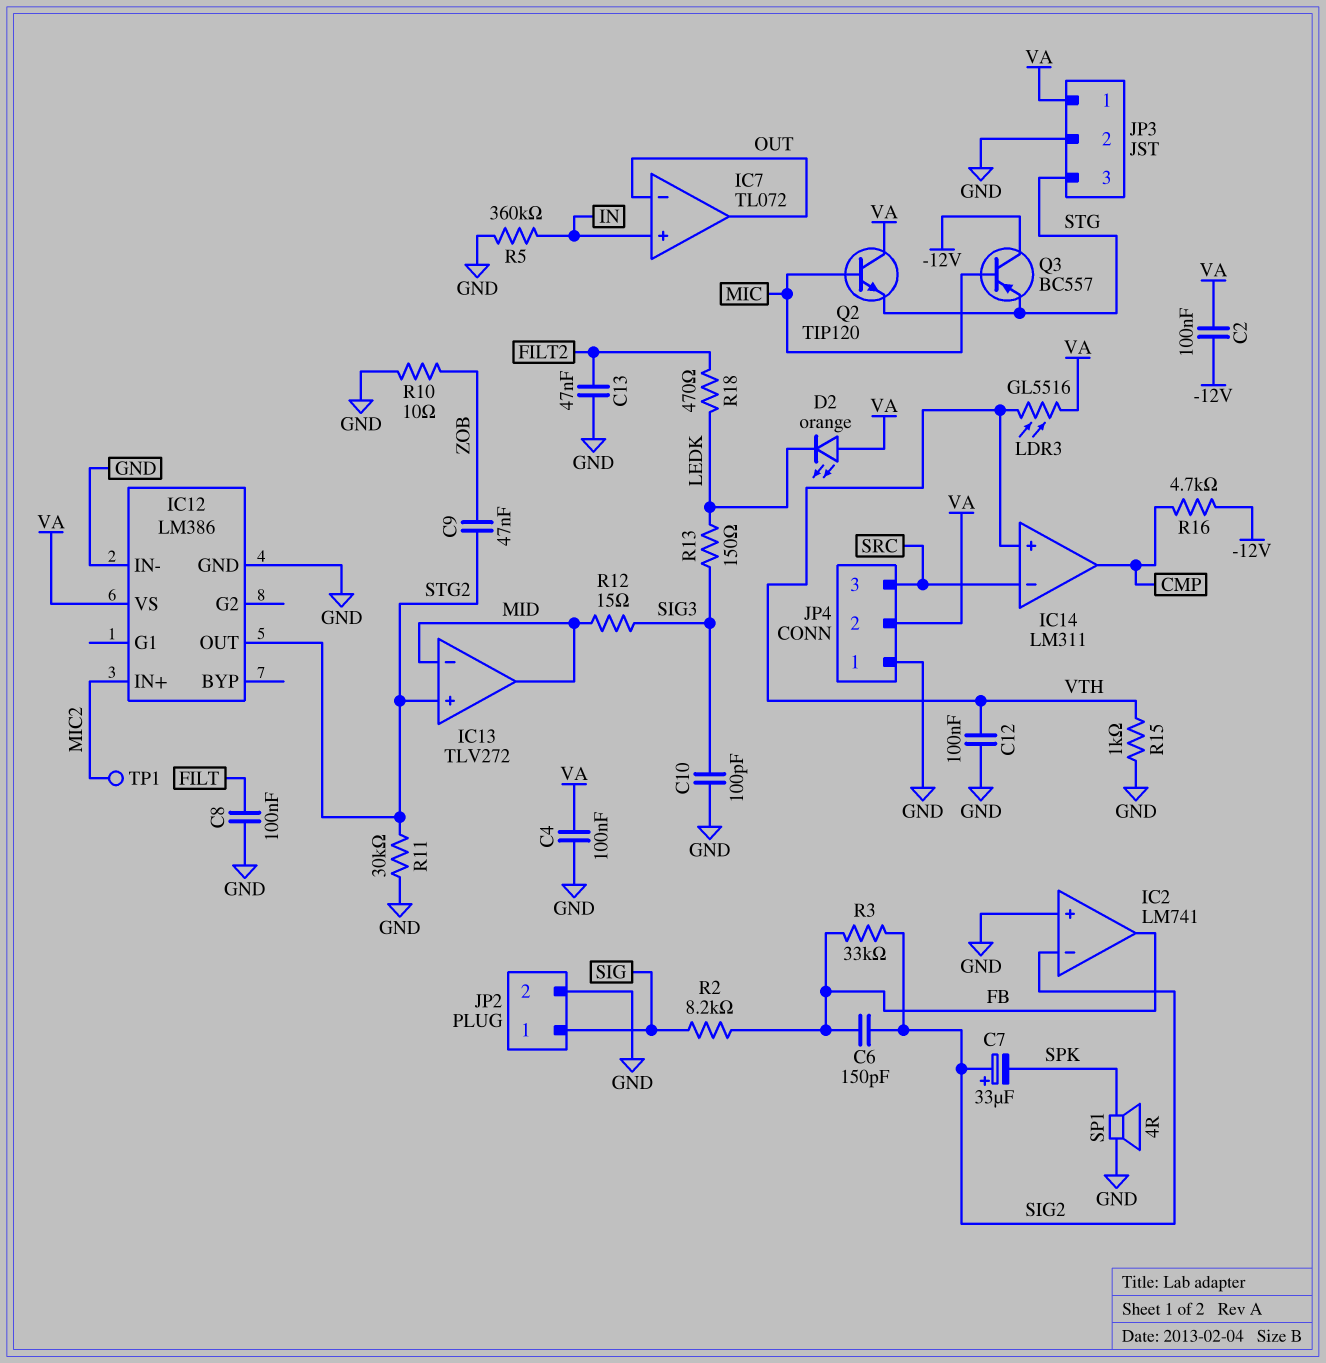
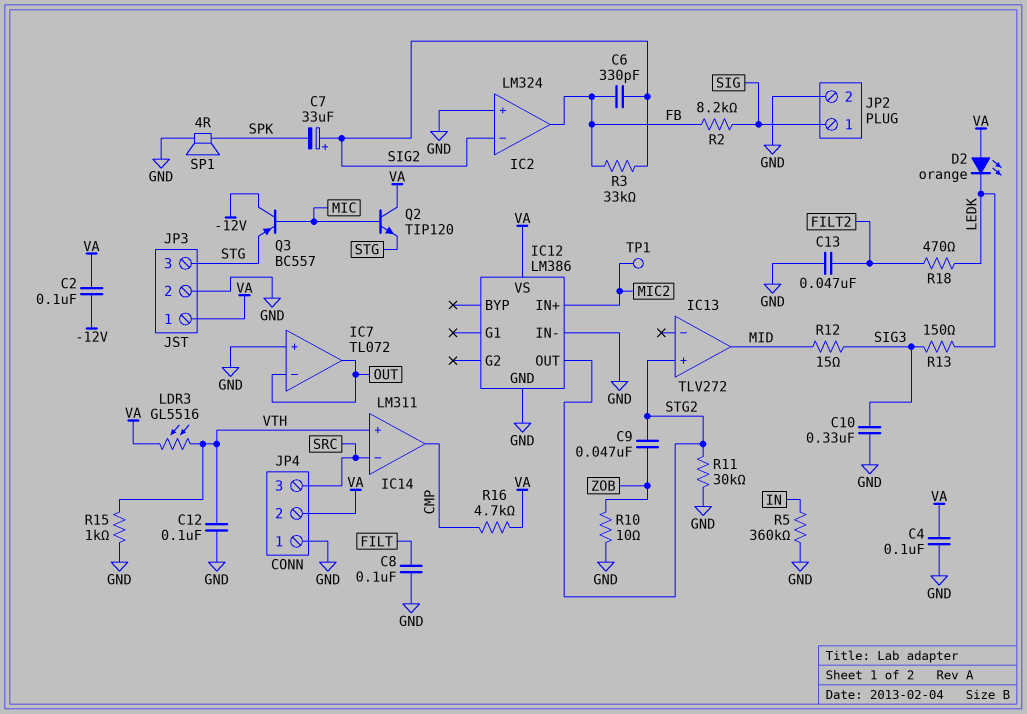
C6: 150pF (FB, SIG2) -> 330pF (FB, SIG2)
C10: 100pF (GND, SIG3) -> 330nF (GND, SIG3)
IC2: LM741 -> LM324
IC7 pin in+: IN -> GND
IC13 pin in-: MID -> none
R16: 4.7k (-12V, CMP) -> 4.7k (CMP, VA)

